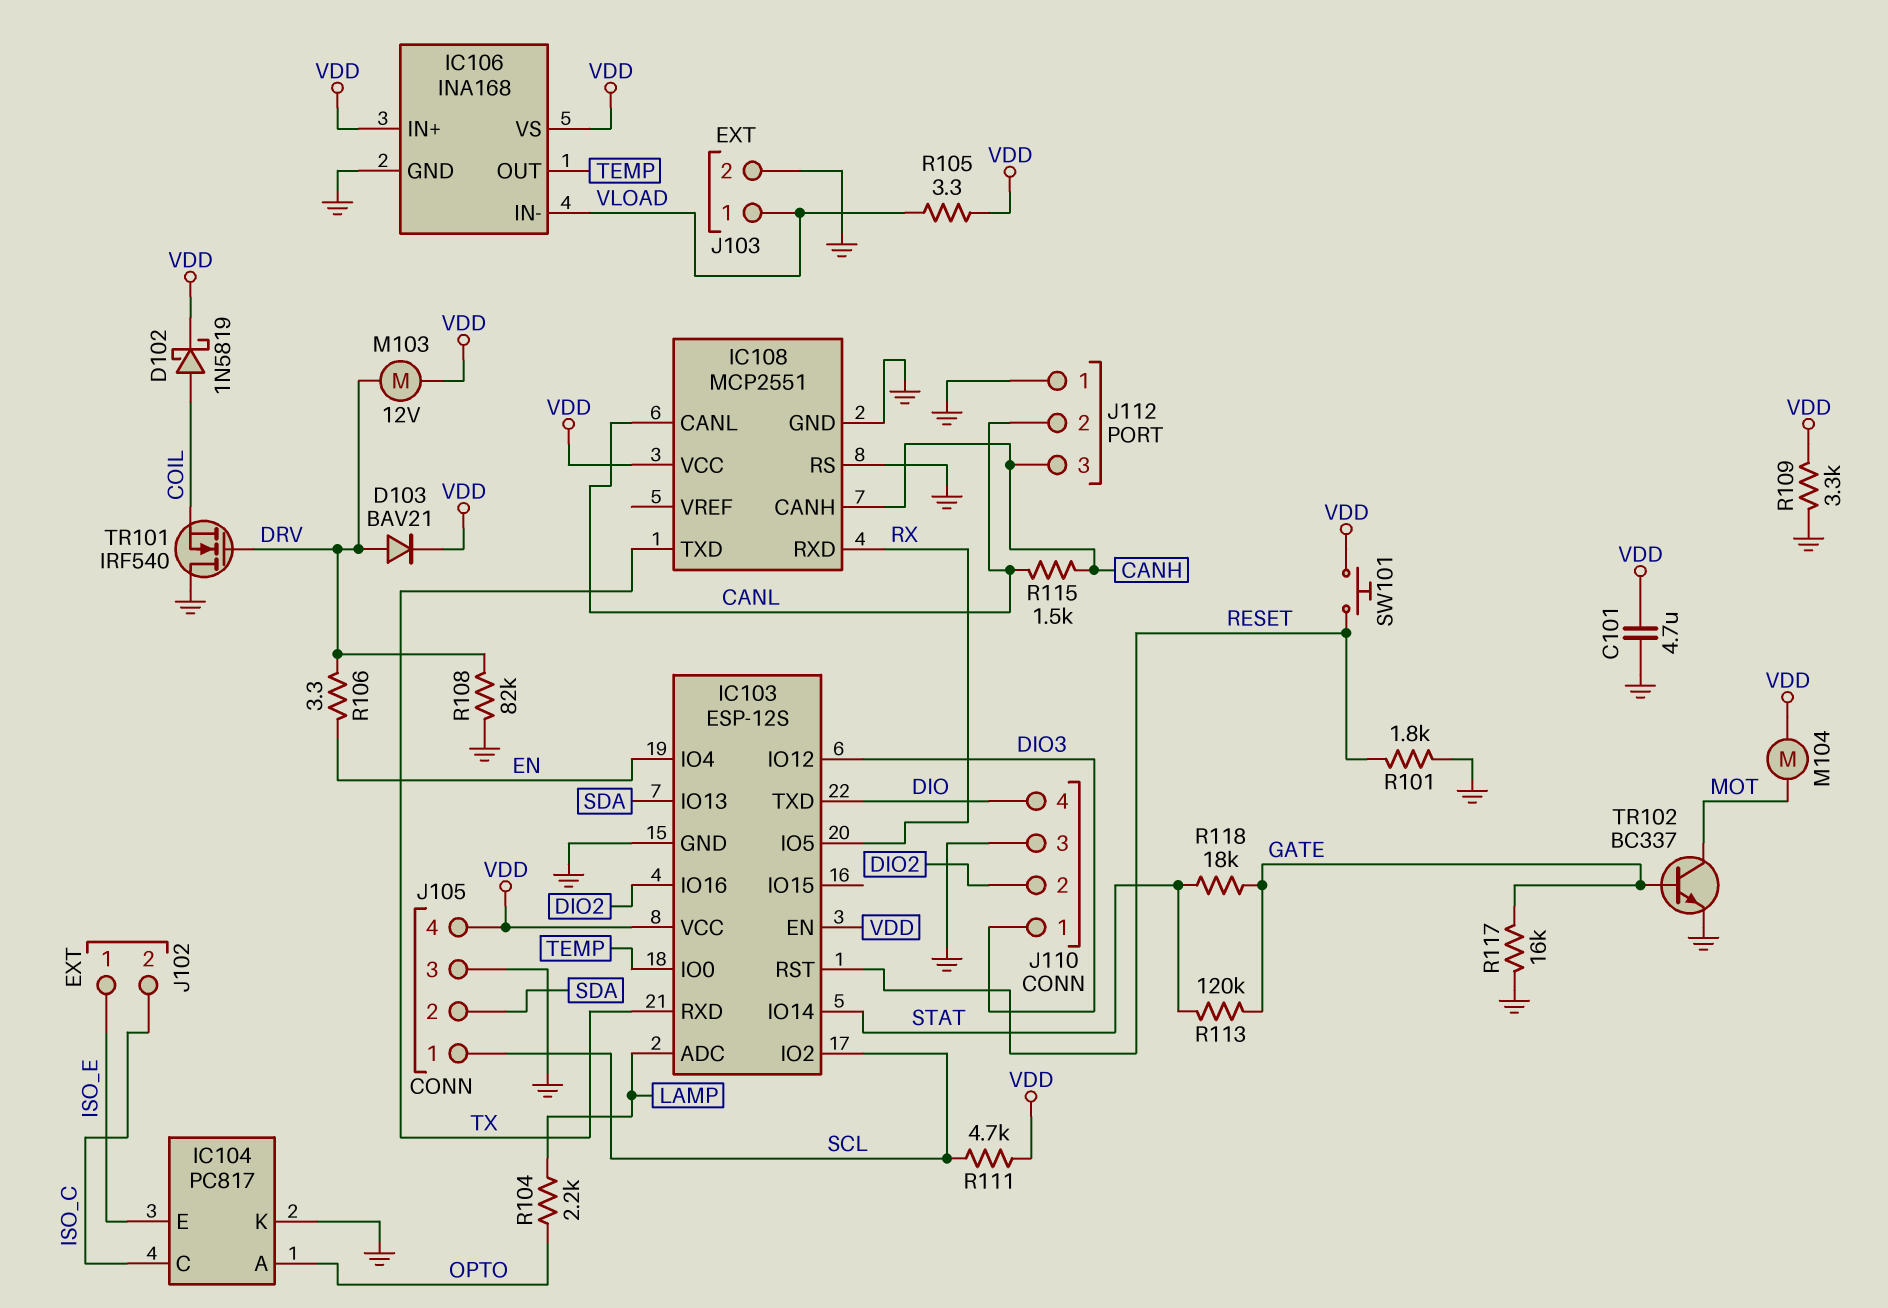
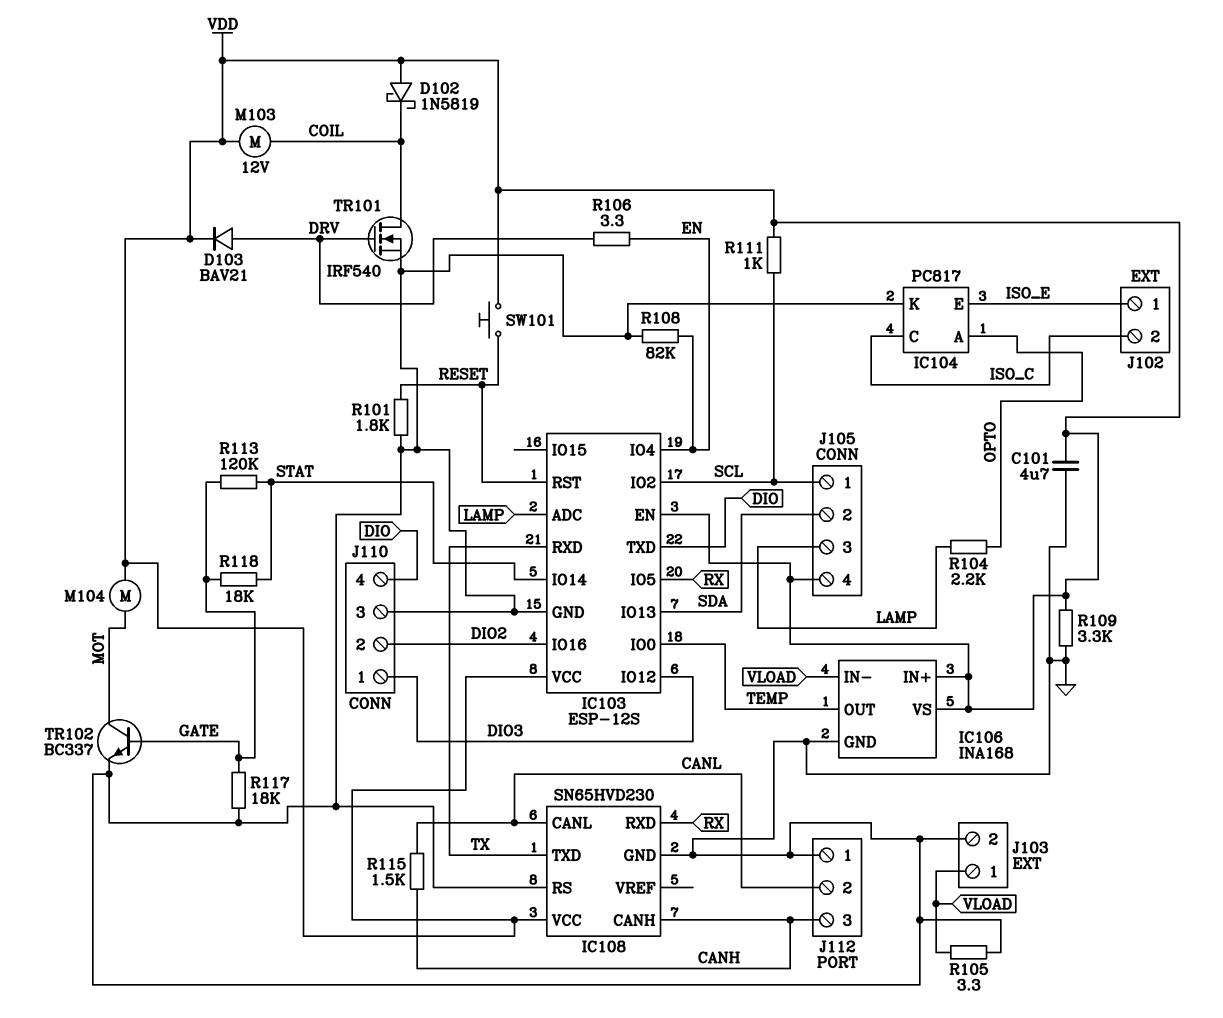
D102: schottky 1N5819 (A COIL, K VDD) -> schottky 1N5819 (A VDD, K COIL)
IC108: MCP2551 -> SN65HVD230
J105 pin 3: GND -> LAMP
M103: motor 12V (DRV, VDD) -> motor 12V (COIL, VDD)
R105: 3.3 (VDD, VLOAD) -> 3.3 (GND, VLOAD)
R108: 82k (DRV, GND) -> 82k (EN, GND)
R111: 4.7k (SCL, VDD) -> 1k (SCL, VDD)
R117: 16k (GATE, GND) -> 18k (GATE, GND)
TR101: NMOS IRF540 (G DRV, D GND, S COIL) -> NMOS IRF540 (G DRV, D COIL, S GND)

